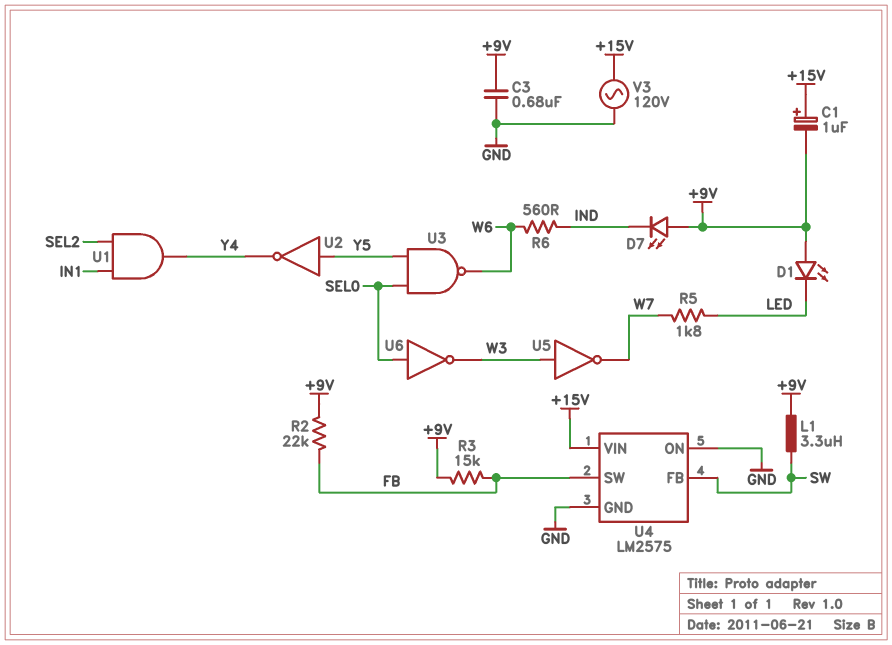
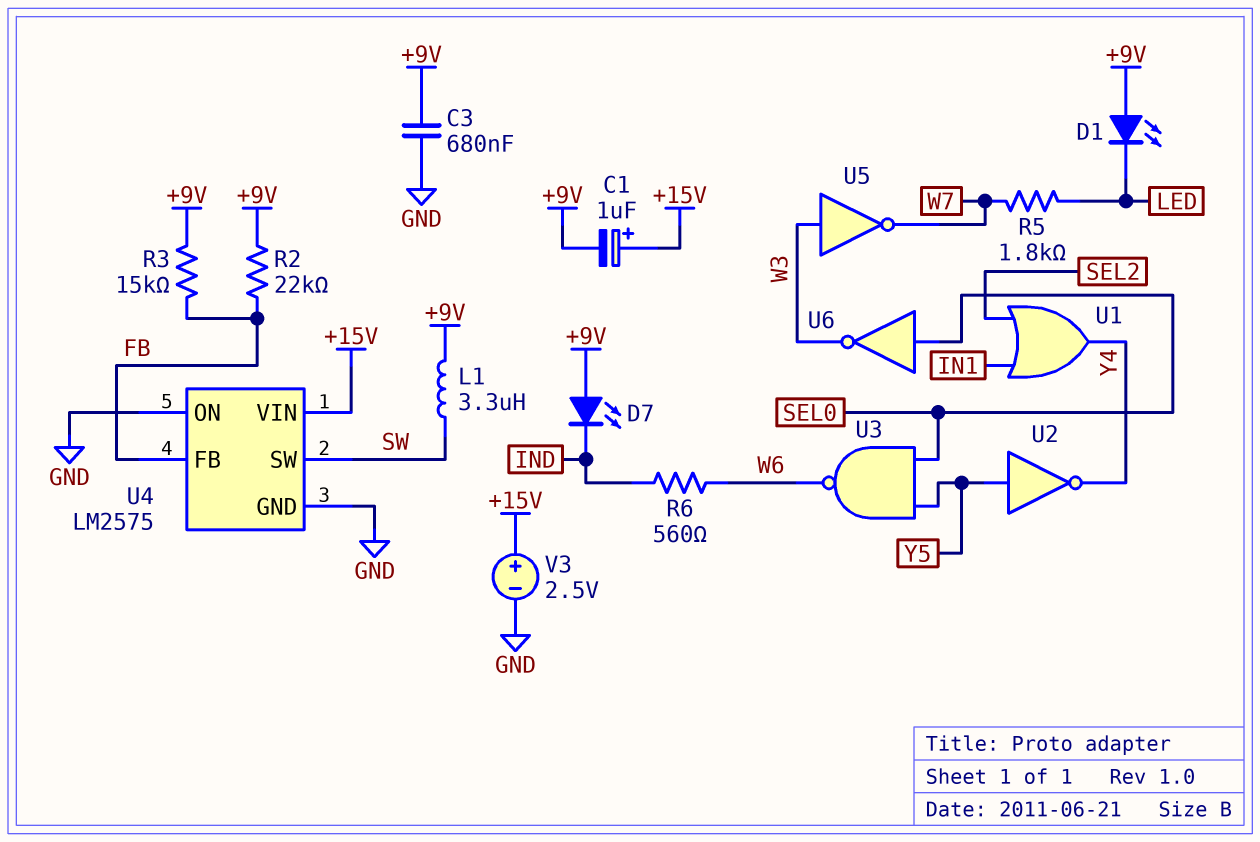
U1: AND (in IN1, in SEL2, out Y4) -> OR (in IN1, in SEL2, out Y4)
U4 pin FB: SW -> FB
U4 pin SW: FB -> SW
V3: AC 120V (+15V, GND) -> 2.5V (plus +15V, minus GND)

